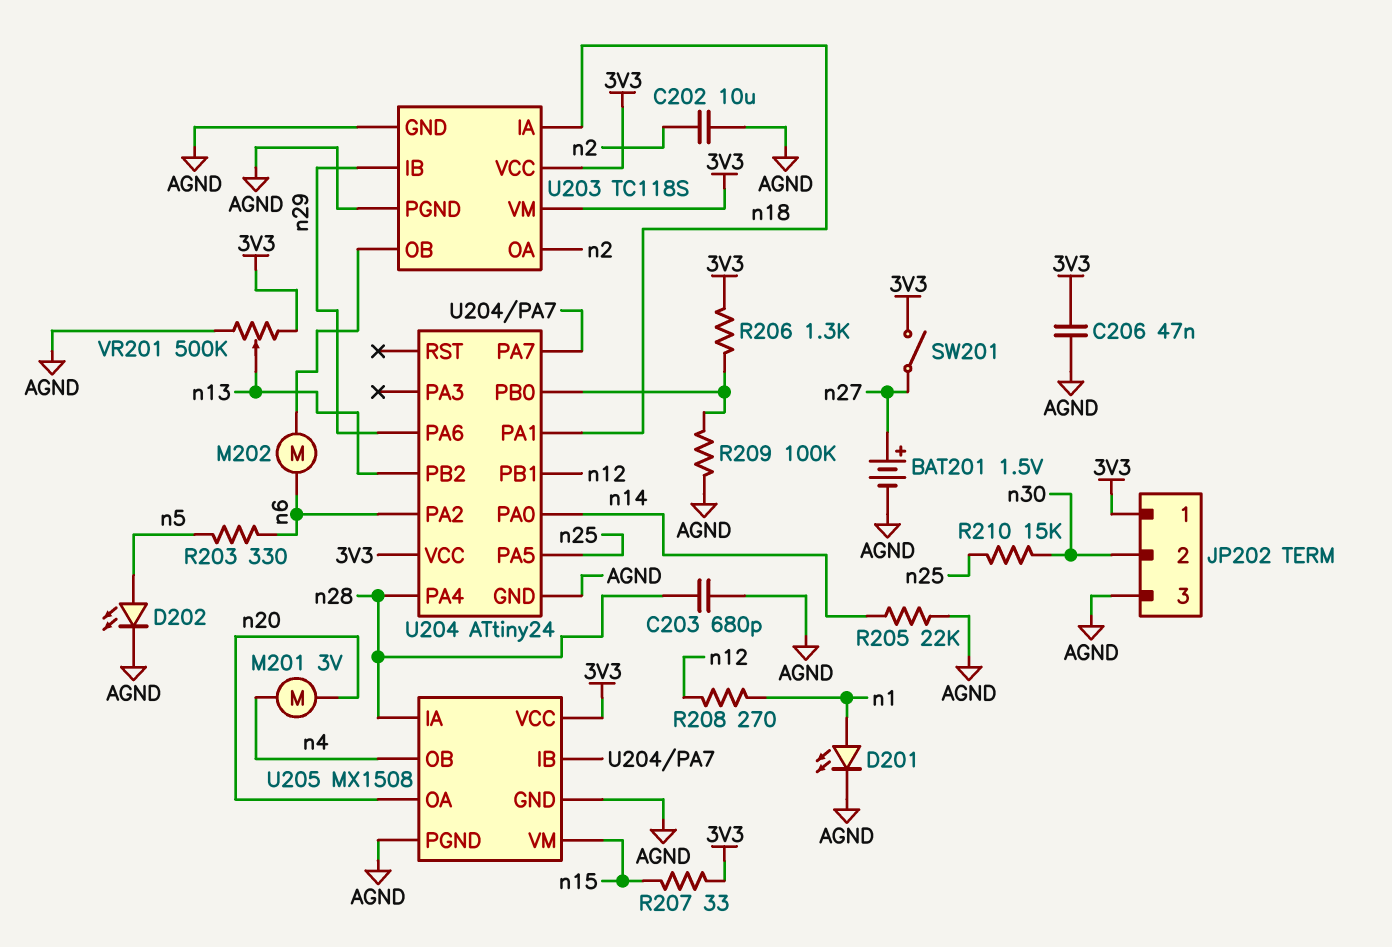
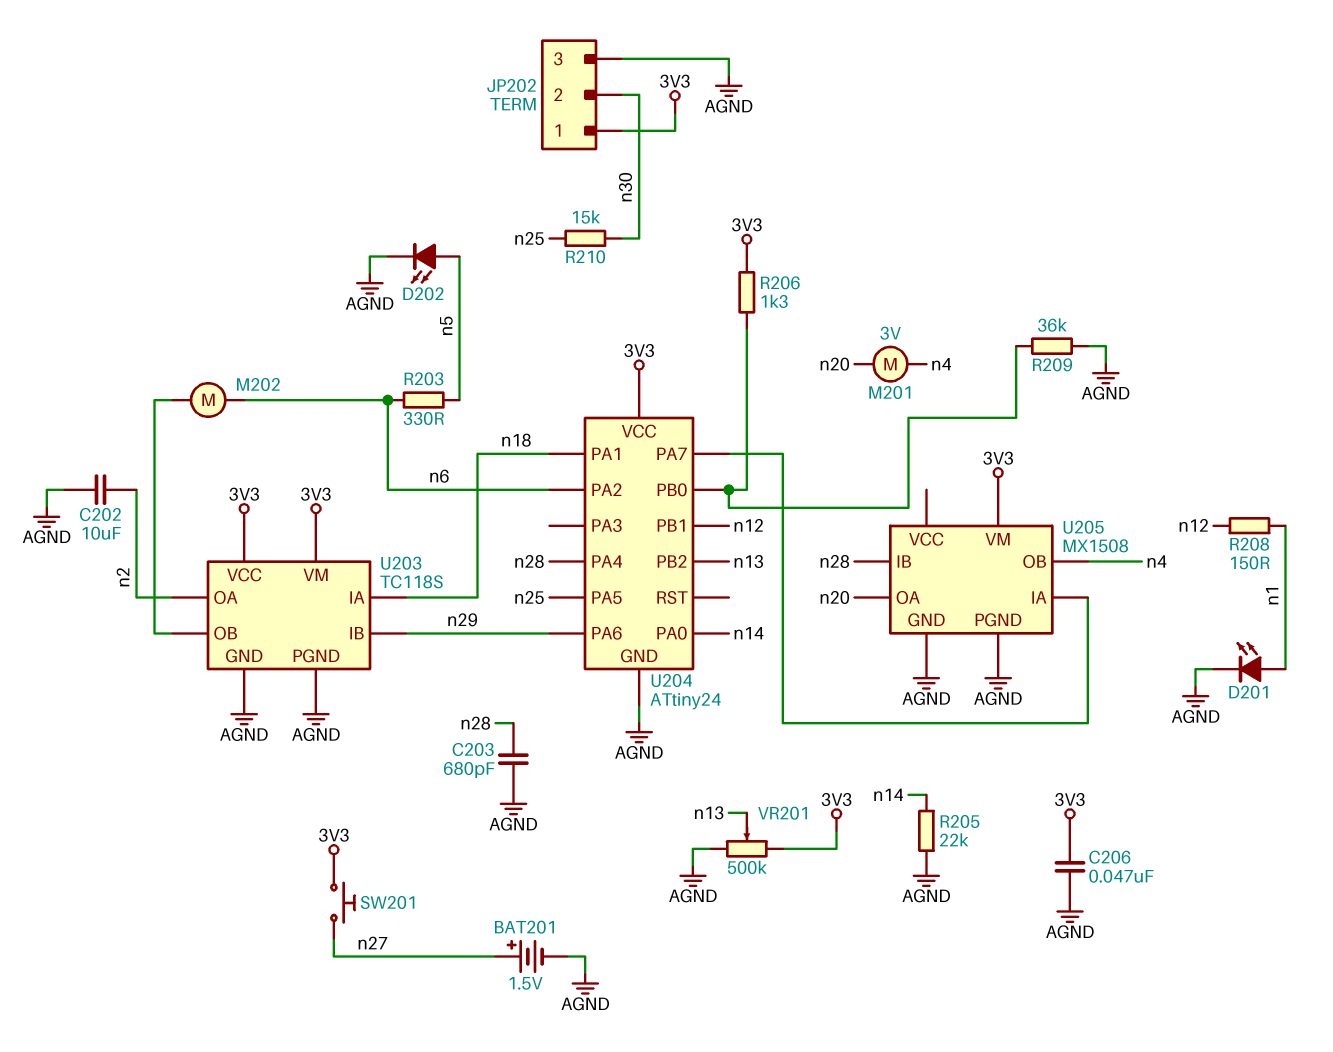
R207: 33 (3V3, n15) -> none
R208: 270 (n1, n12) -> 150 (n1, n12)
R209: 100k (AGND, U204/PB0) -> 36k (AGND, U204/PB0)
SW201: switch (3V3, n27) -> button (3V3, n27)
U205 pin IA: n28 -> U204/PA7
U205 pin IB: U204/PA7 -> n28
U205 pin VCC: 3V3 -> none
U205 pin VM: n15 -> 3V3

